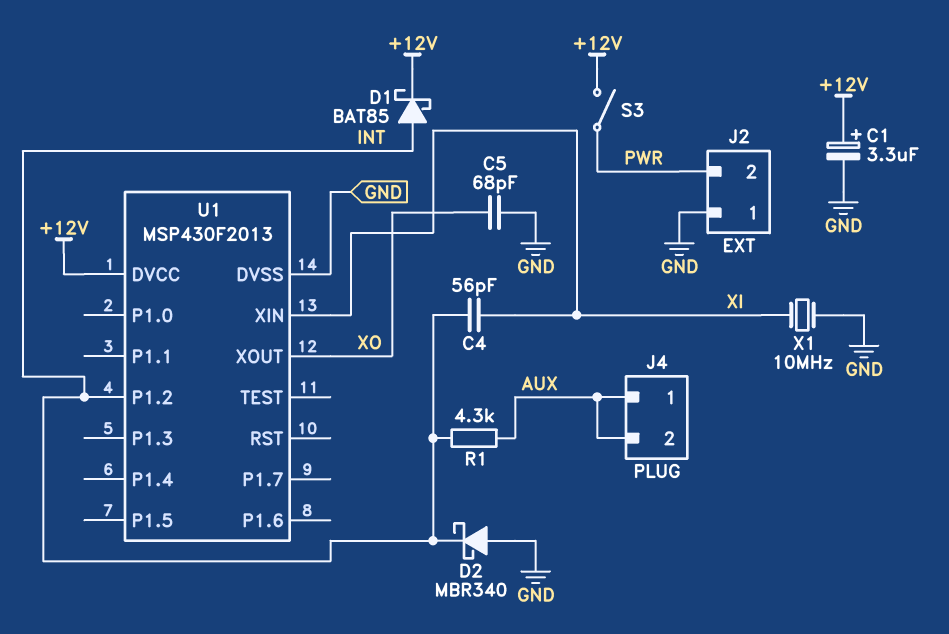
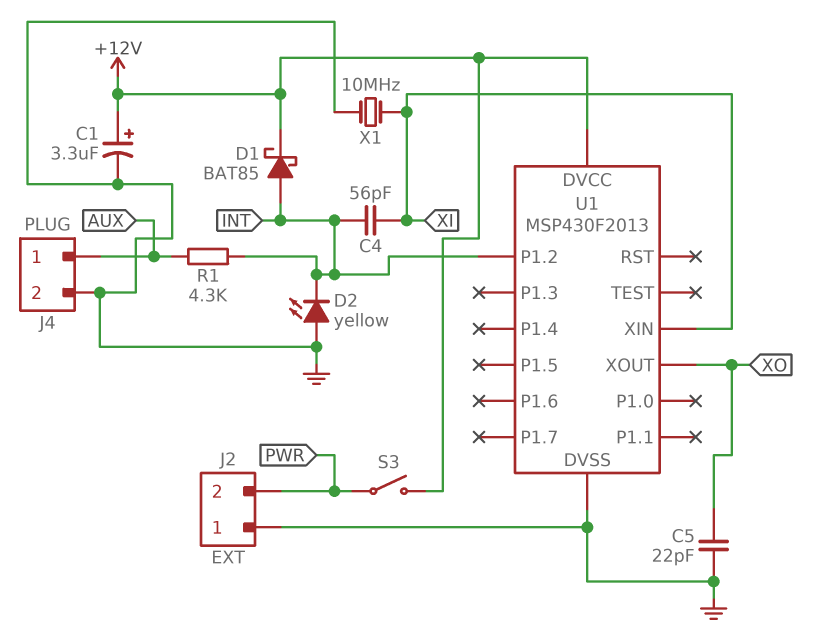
C5: 68pF (GND, XO) -> 22pF (GND, XO)
D2: schottky MBR340 (A GND, K INT) -> LED yellow (A GND, K INT)
J4 pin 2: AUX -> GND

